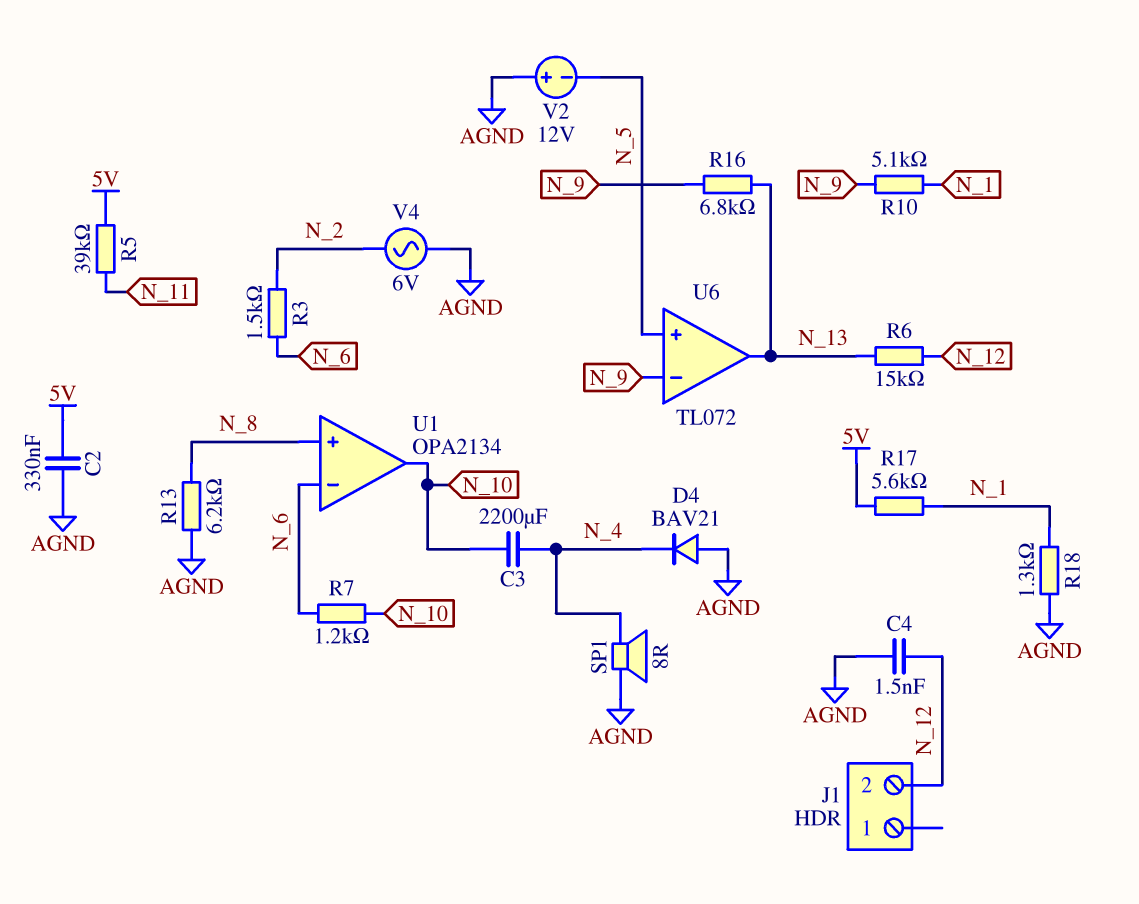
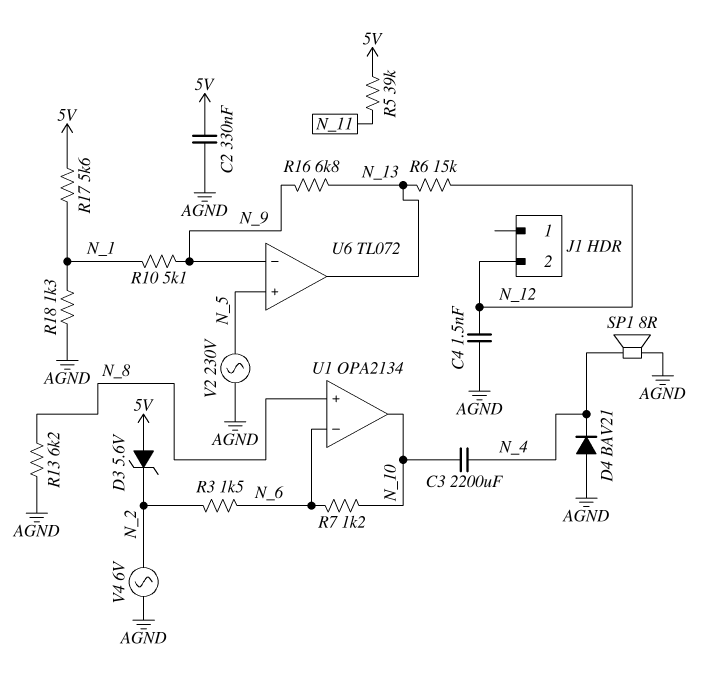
D3: none -> zener 5.6V (A 5V, K N_2)
V2: 12V (plus AGND, minus N_5) -> AC 230V (AGND, N_5)

